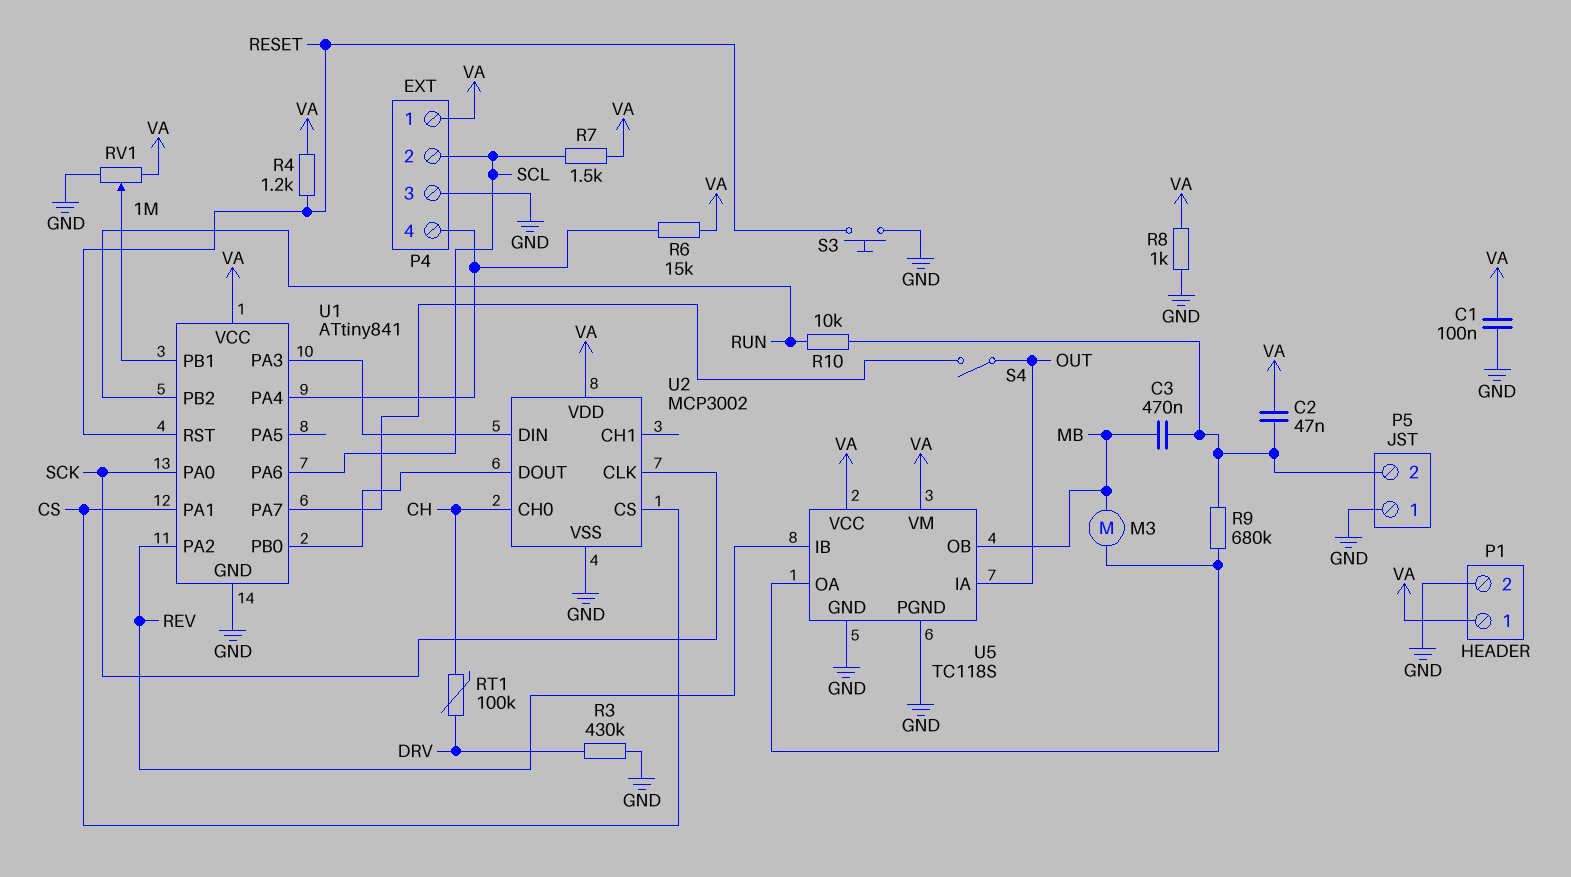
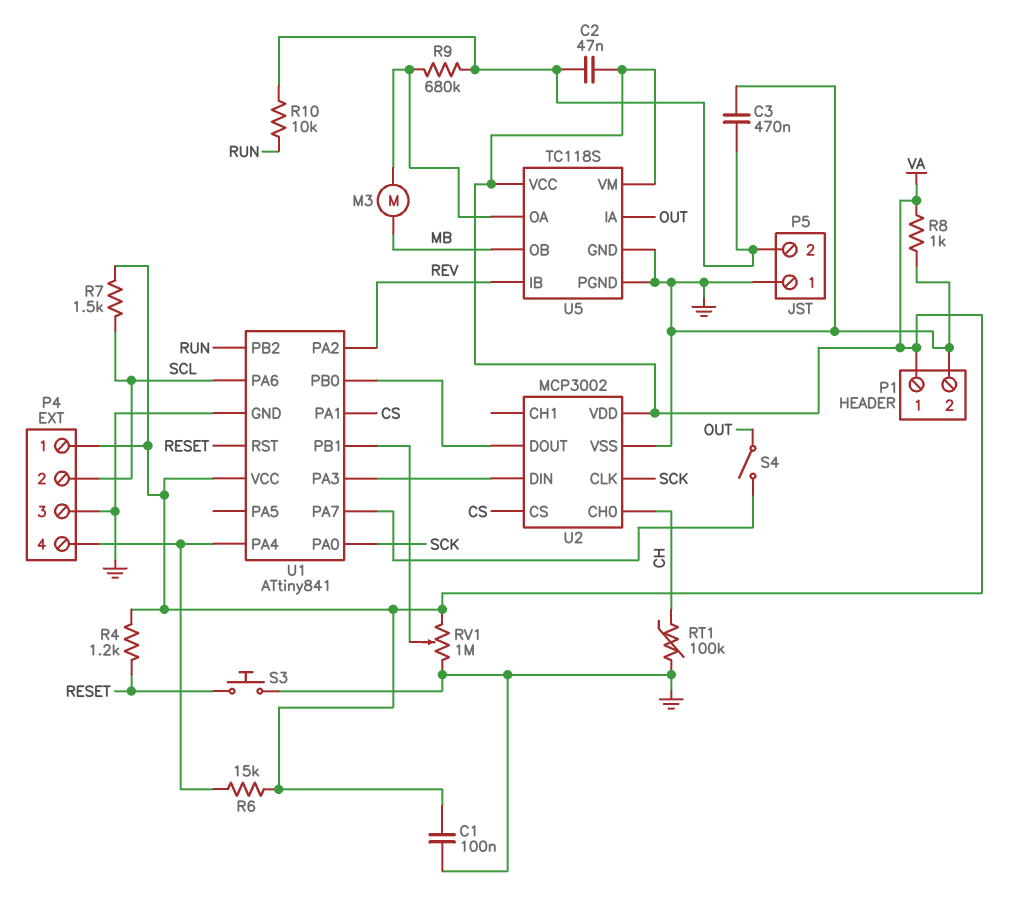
C3: 470nF (MB, P5/2) -> 470nF (GND, P5/2)
R3: 430k (DRV, GND) -> none
RT1: 100k (CH, DRV) -> 100k (CH, GND)

